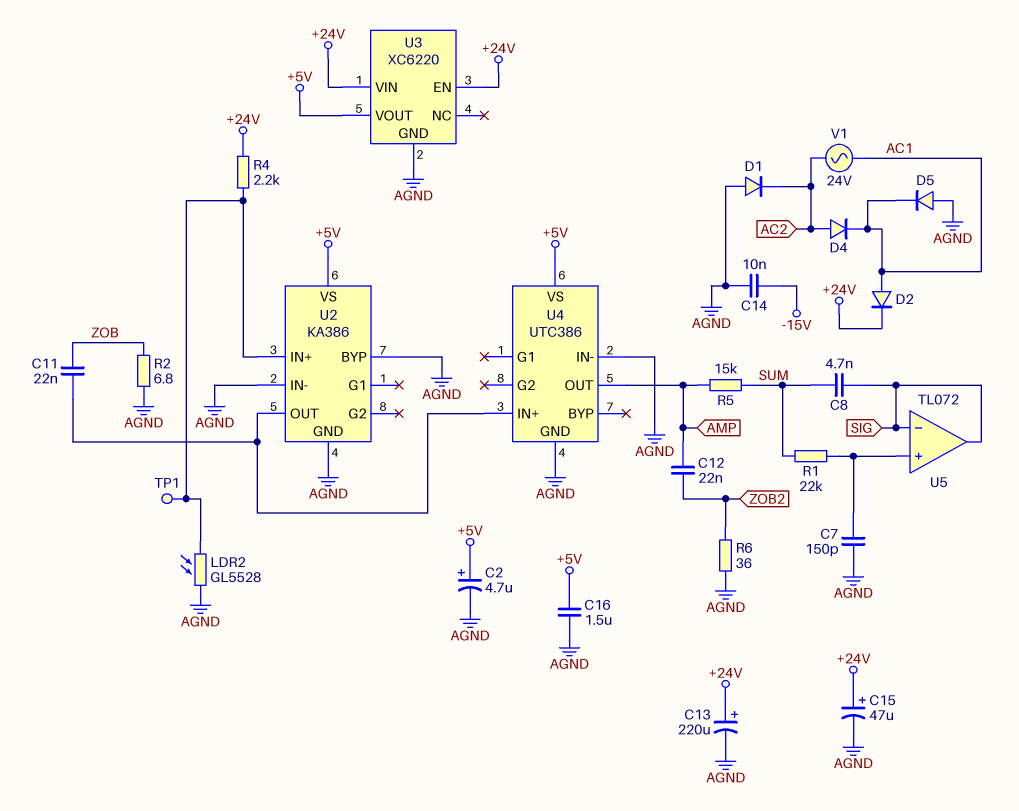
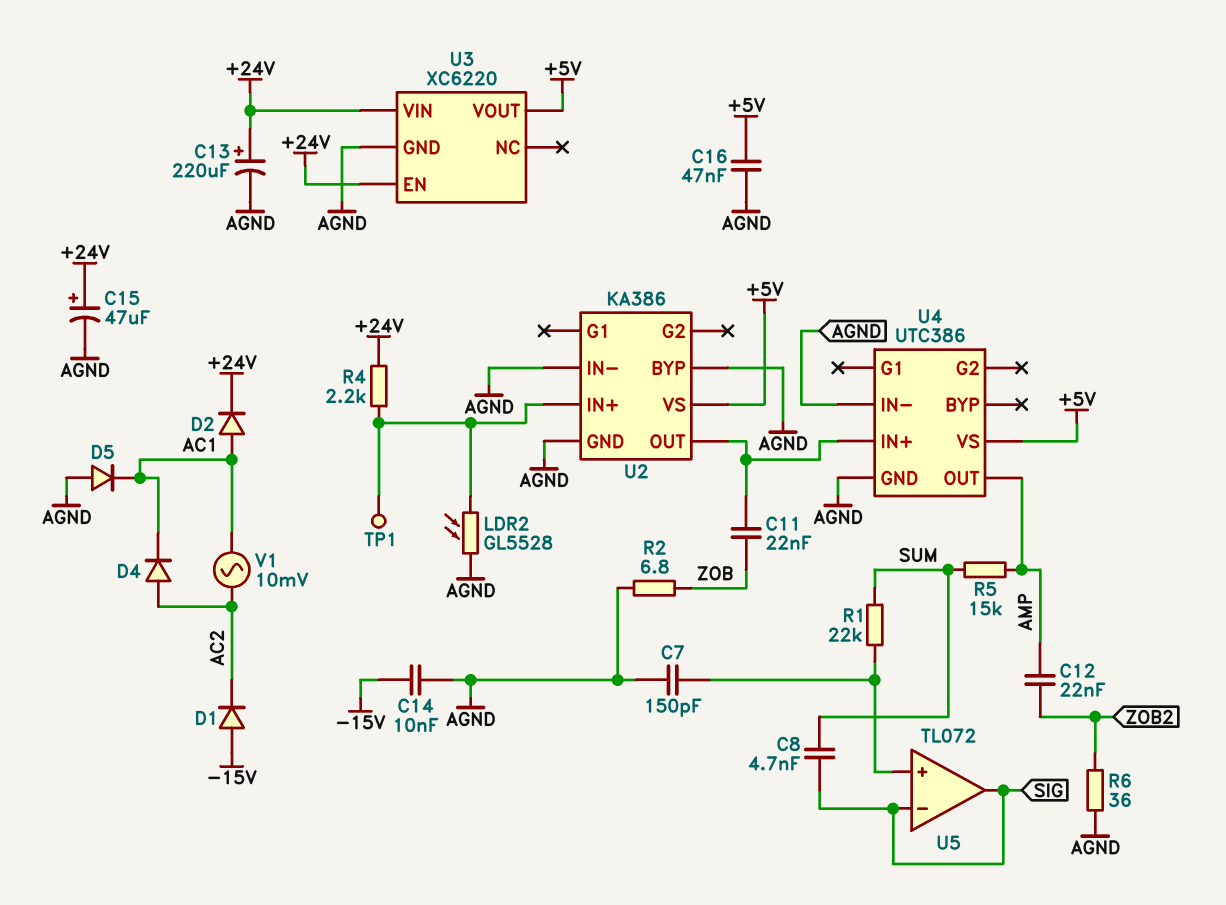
C2: 4.7uF (plus +5V, minus AGND) -> none
C16: 1.5uF (+5V, AGND) -> 47nF (+5V, AGND)
D1: diode (A AGND, K AC2) -> diode (A -15V, K AC2)
V1: AC 24V (AC1, AC2) -> AC 10mV (AC1, AC2)

